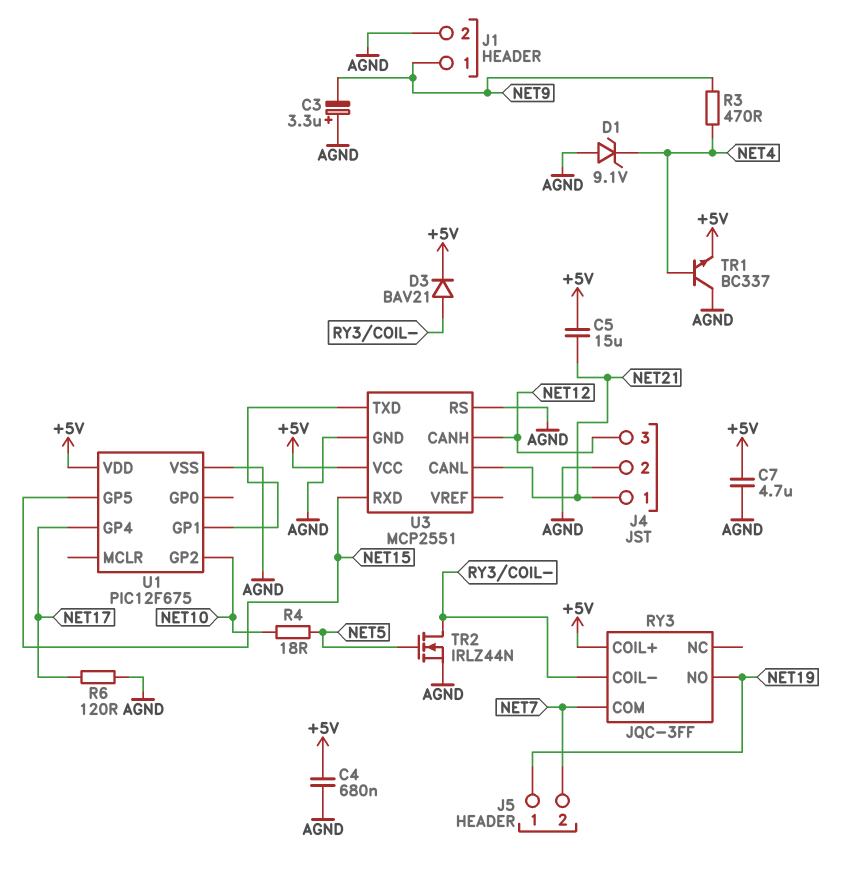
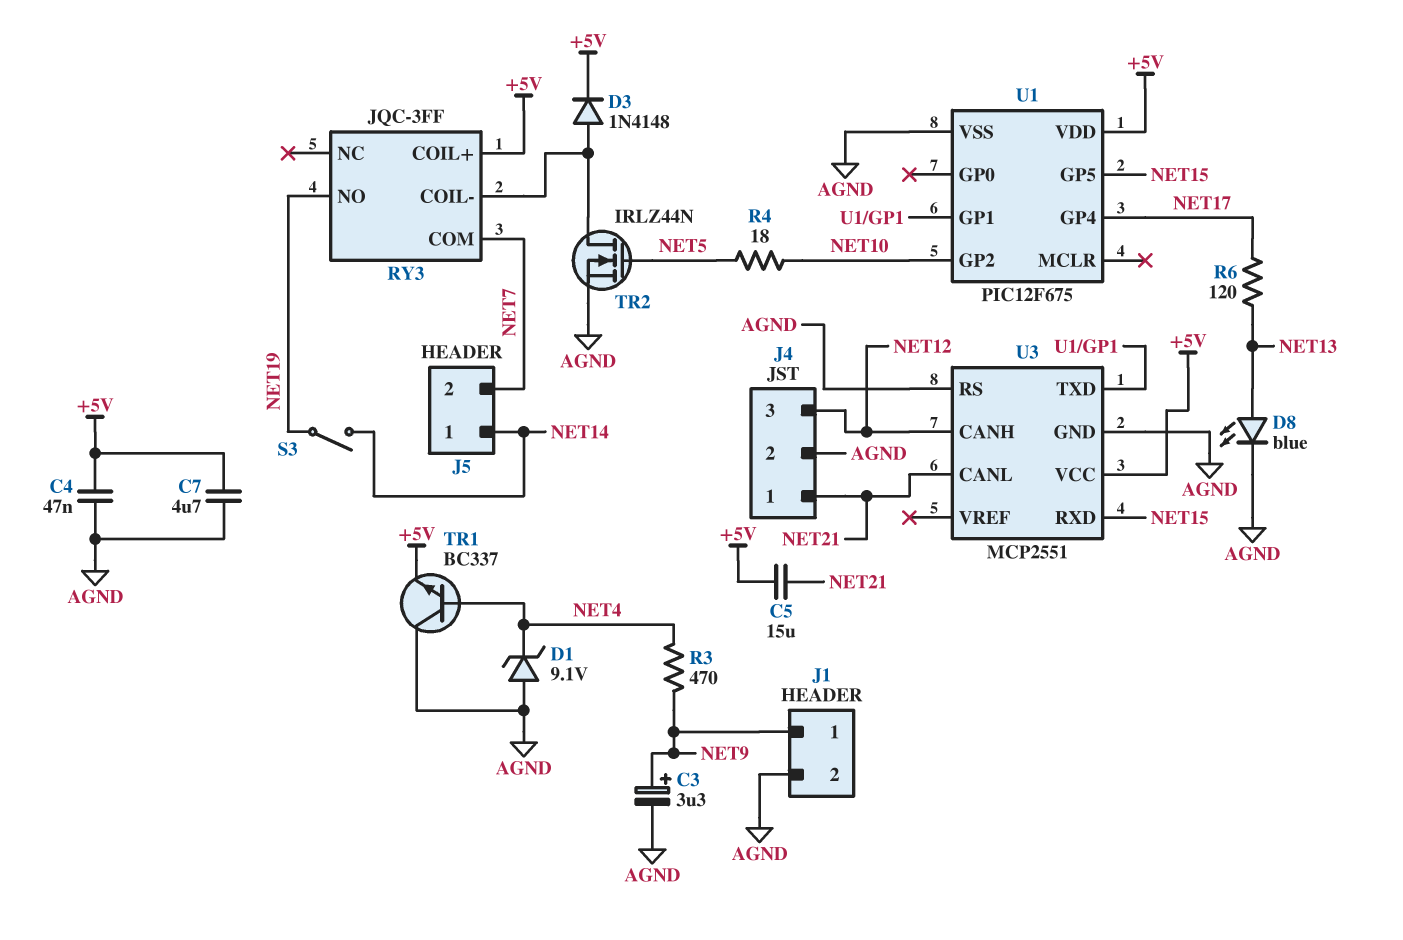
C3: 3.3uF (plus AGND, minus NET9) -> 3.3uF (plus NET9, minus AGND)
C4: 680nF (+5V, AGND) -> 47nF (+5V, AGND)
D3: diode BAV21 (A RY3/COIL-, K +5V) -> diode 1N4148 (A RY3/COIL-, K +5V)
D8: none -> LED blue (A NET13, K AGND)
J5 pin 1: NET19 -> NET14
R6: 120 (AGND, NET17) -> 120 (NET13, NET17)
S3: none -> switch (NET14, NET19)

